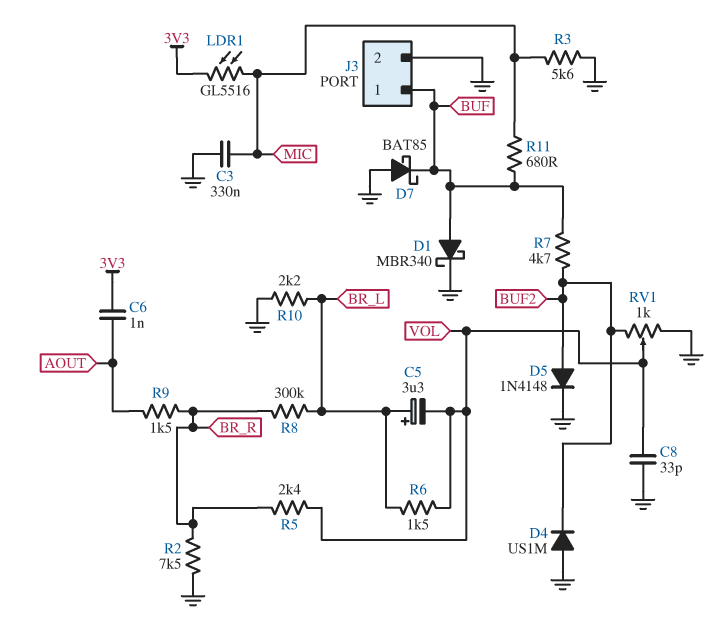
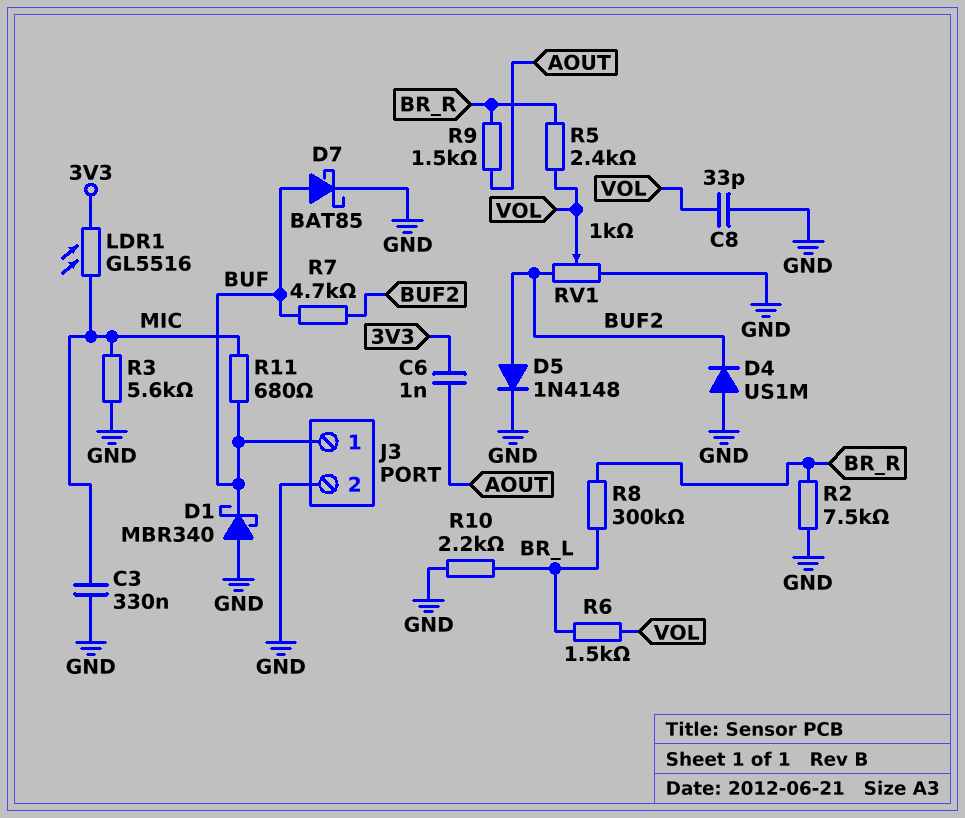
C5: 3.3uF (plus BR_L, minus VOL) -> none
D1: schottky MBR340 (A BUF, K GND) -> schottky MBR340 (A GND, K BUF)
D7: schottky BAT85 (A GND, K BUF) -> schottky BAT85 (A BUF, K GND)

